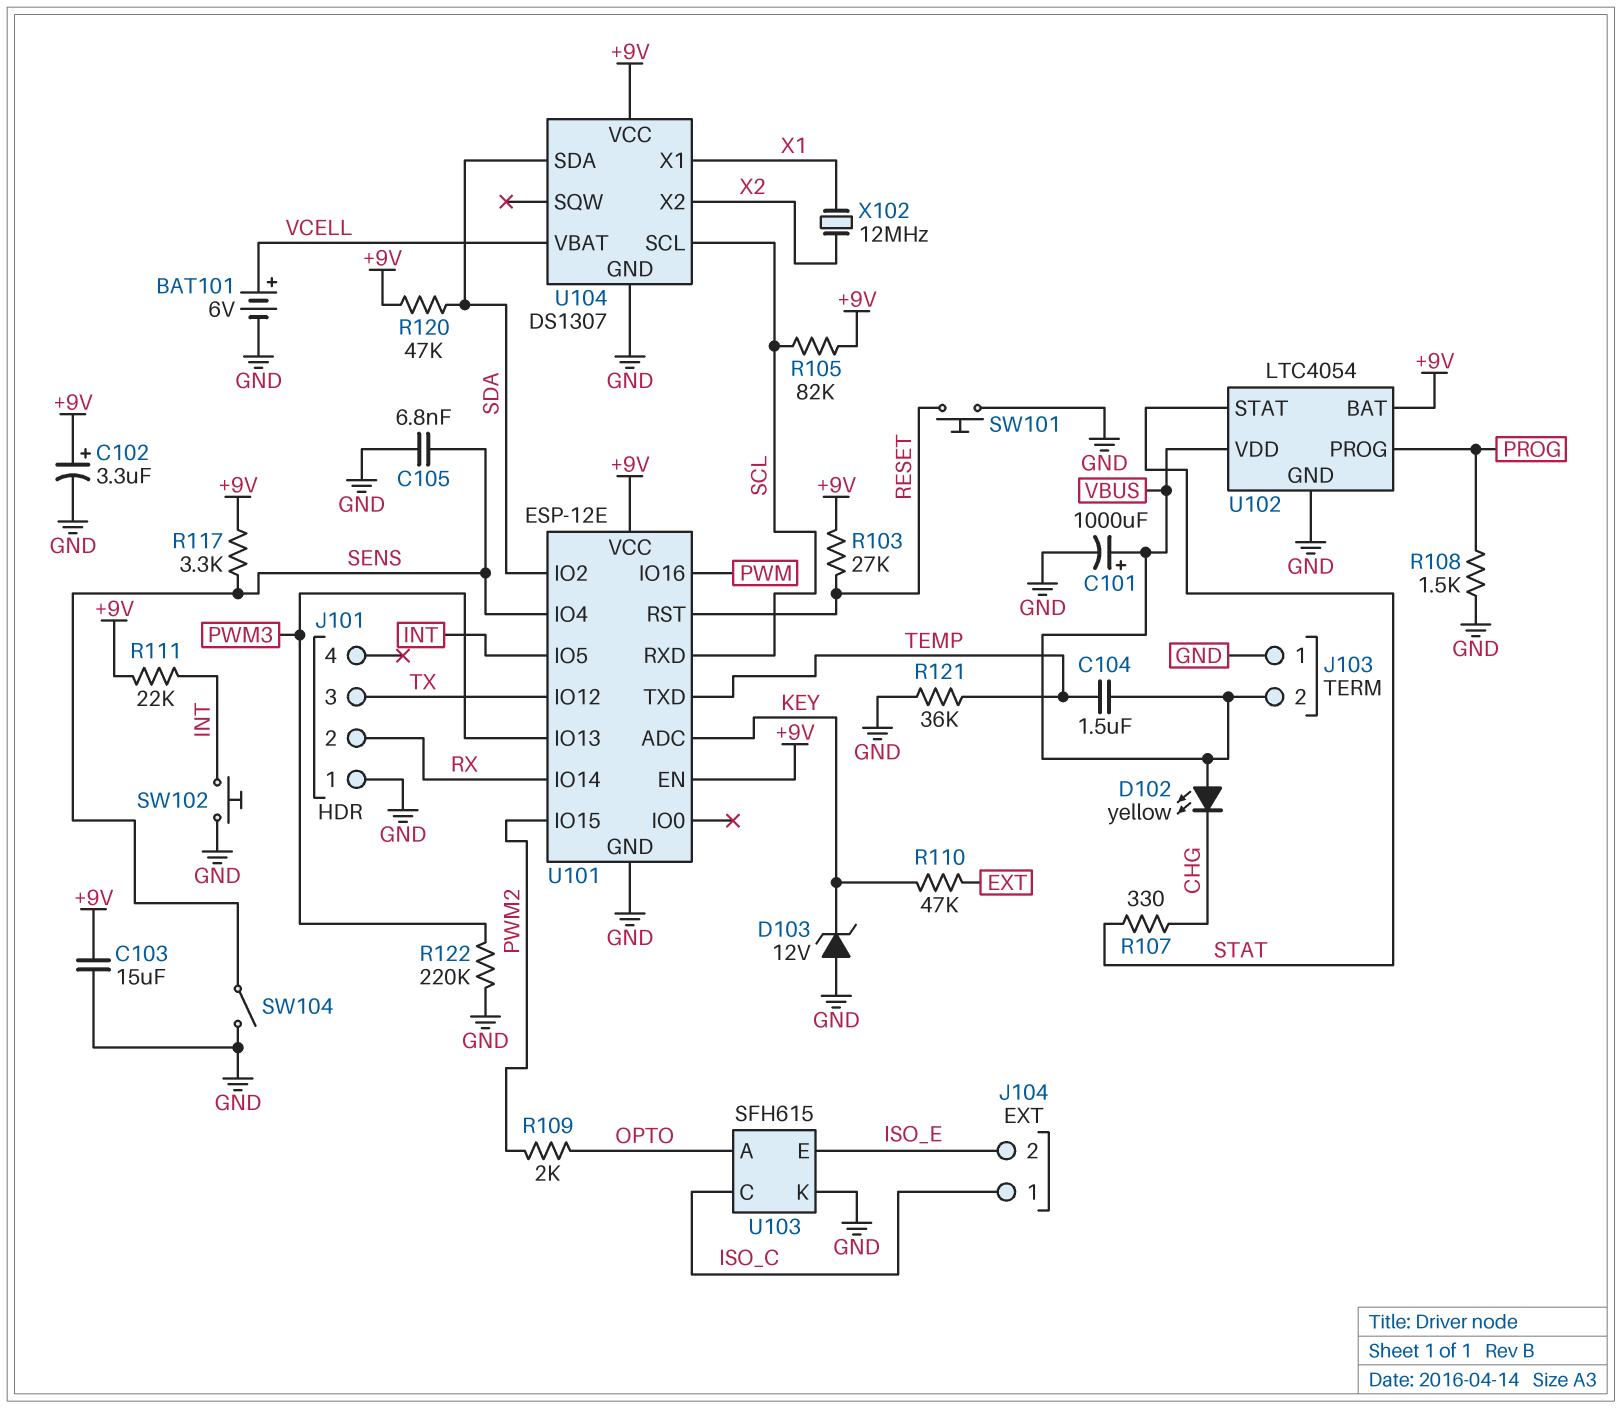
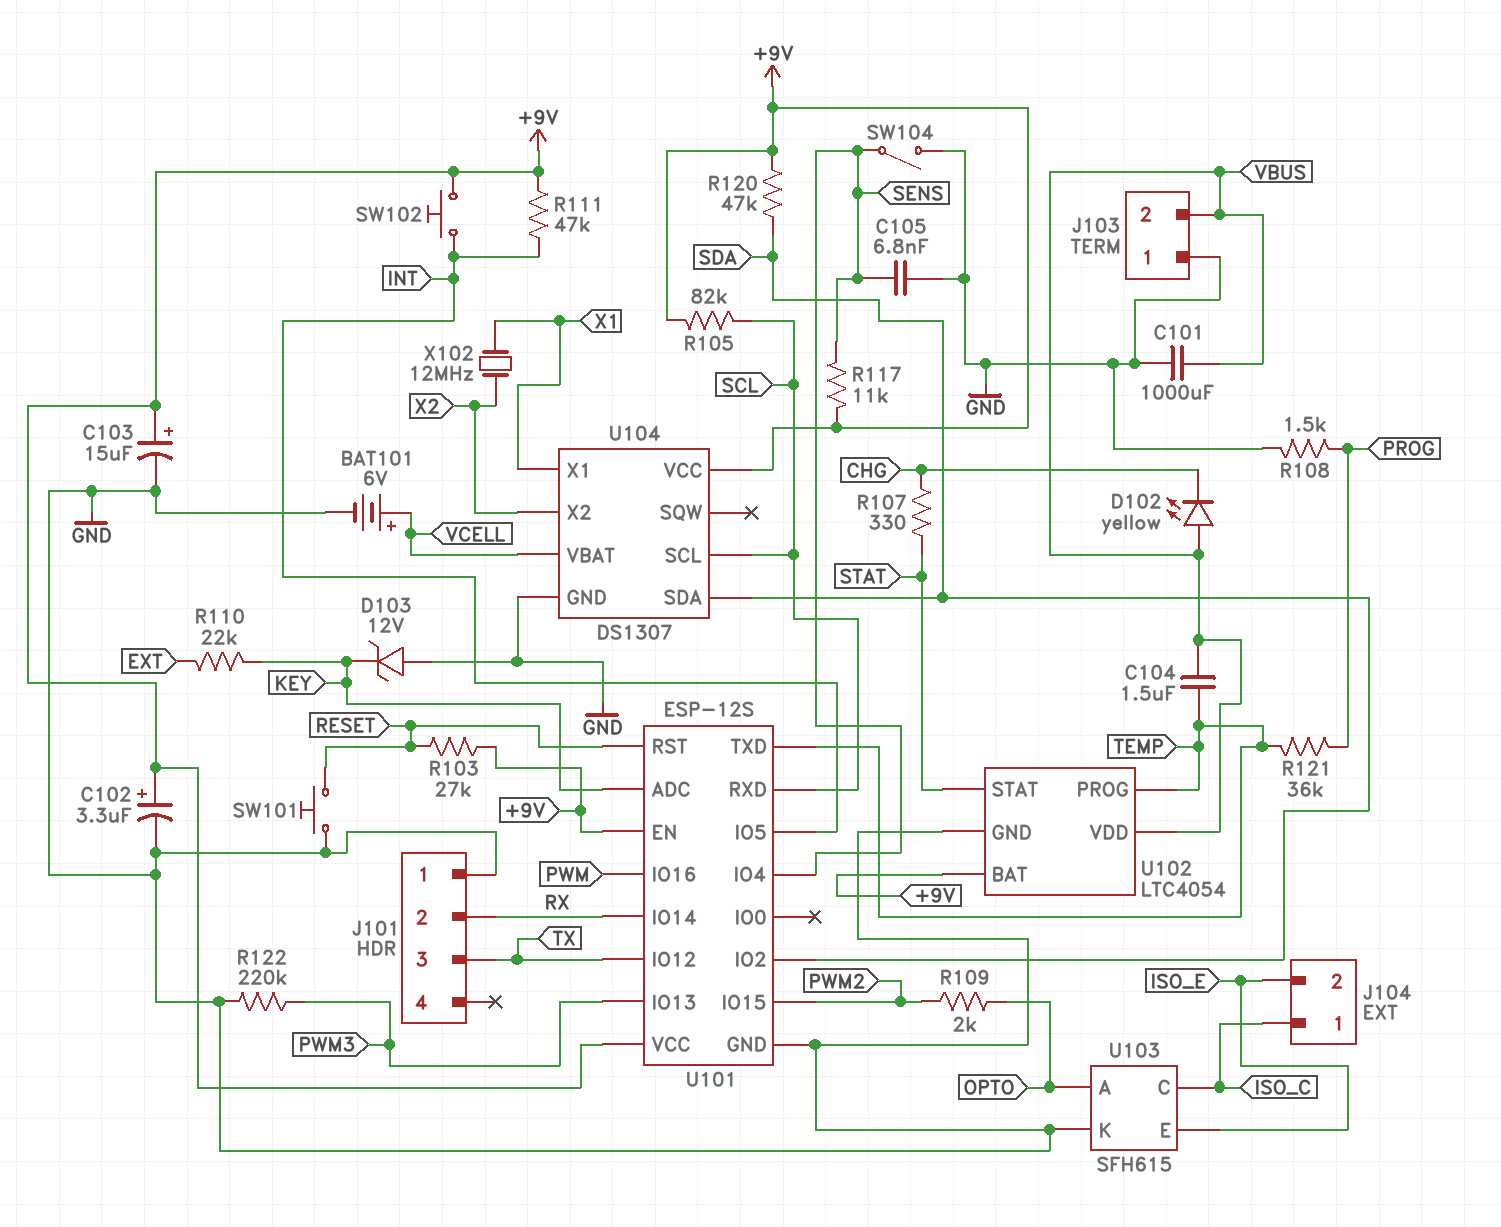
C101: 1000uF (plus VBUS, minus GND) -> 1000uF (GND, VBUS)
C103: 15uF (+9V, GND) -> 15uF (plus +9V, minus GND)
R110: 47k (EXT, KEY) -> 22k (EXT, KEY)
R111: 22k (+9V, INT) -> 47k (+9V, INT)
R117: 3.3k (+9V, SENS) -> 11k (+9V, SENS)
R121: 36k (GND, TEMP) -> 36k (PROG, TEMP)
SW102: button (GND, INT) -> button (+9V, INT)
U101: ESP-12E -> ESP-12S
U102 pin PROG: PROG -> TEMP

